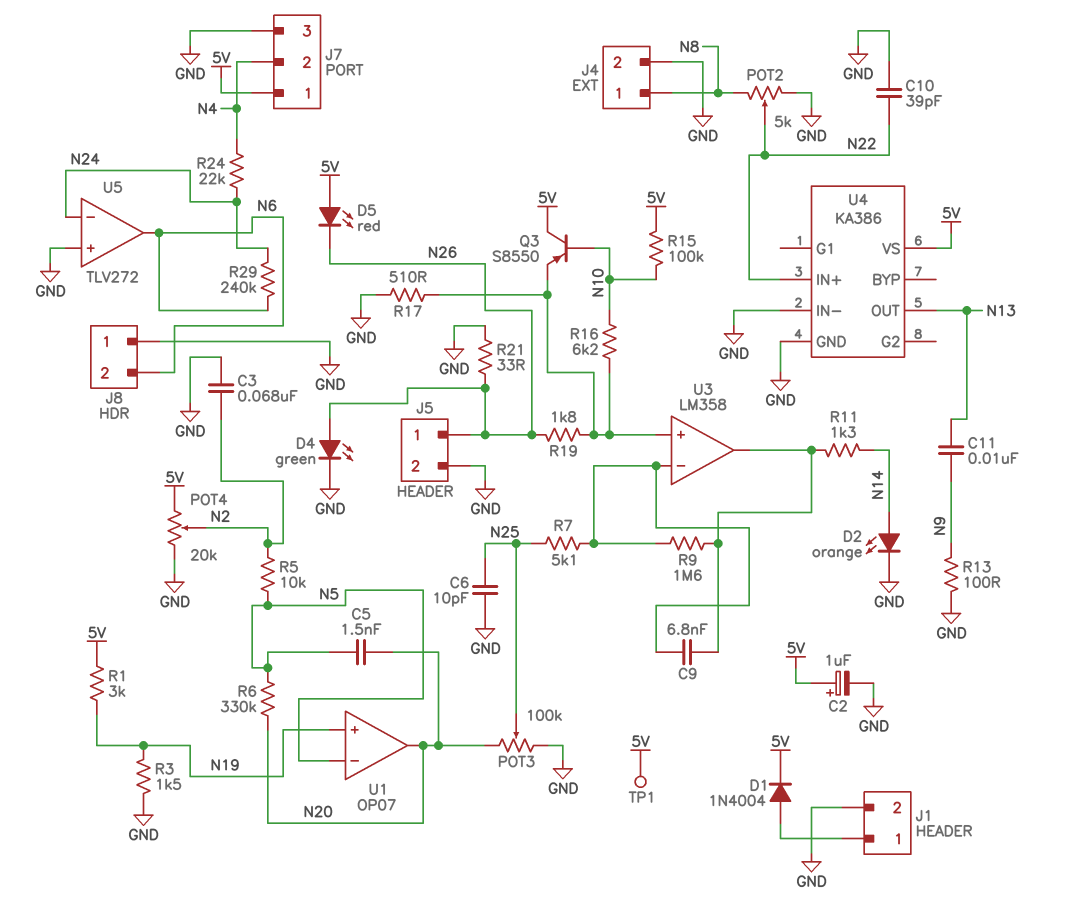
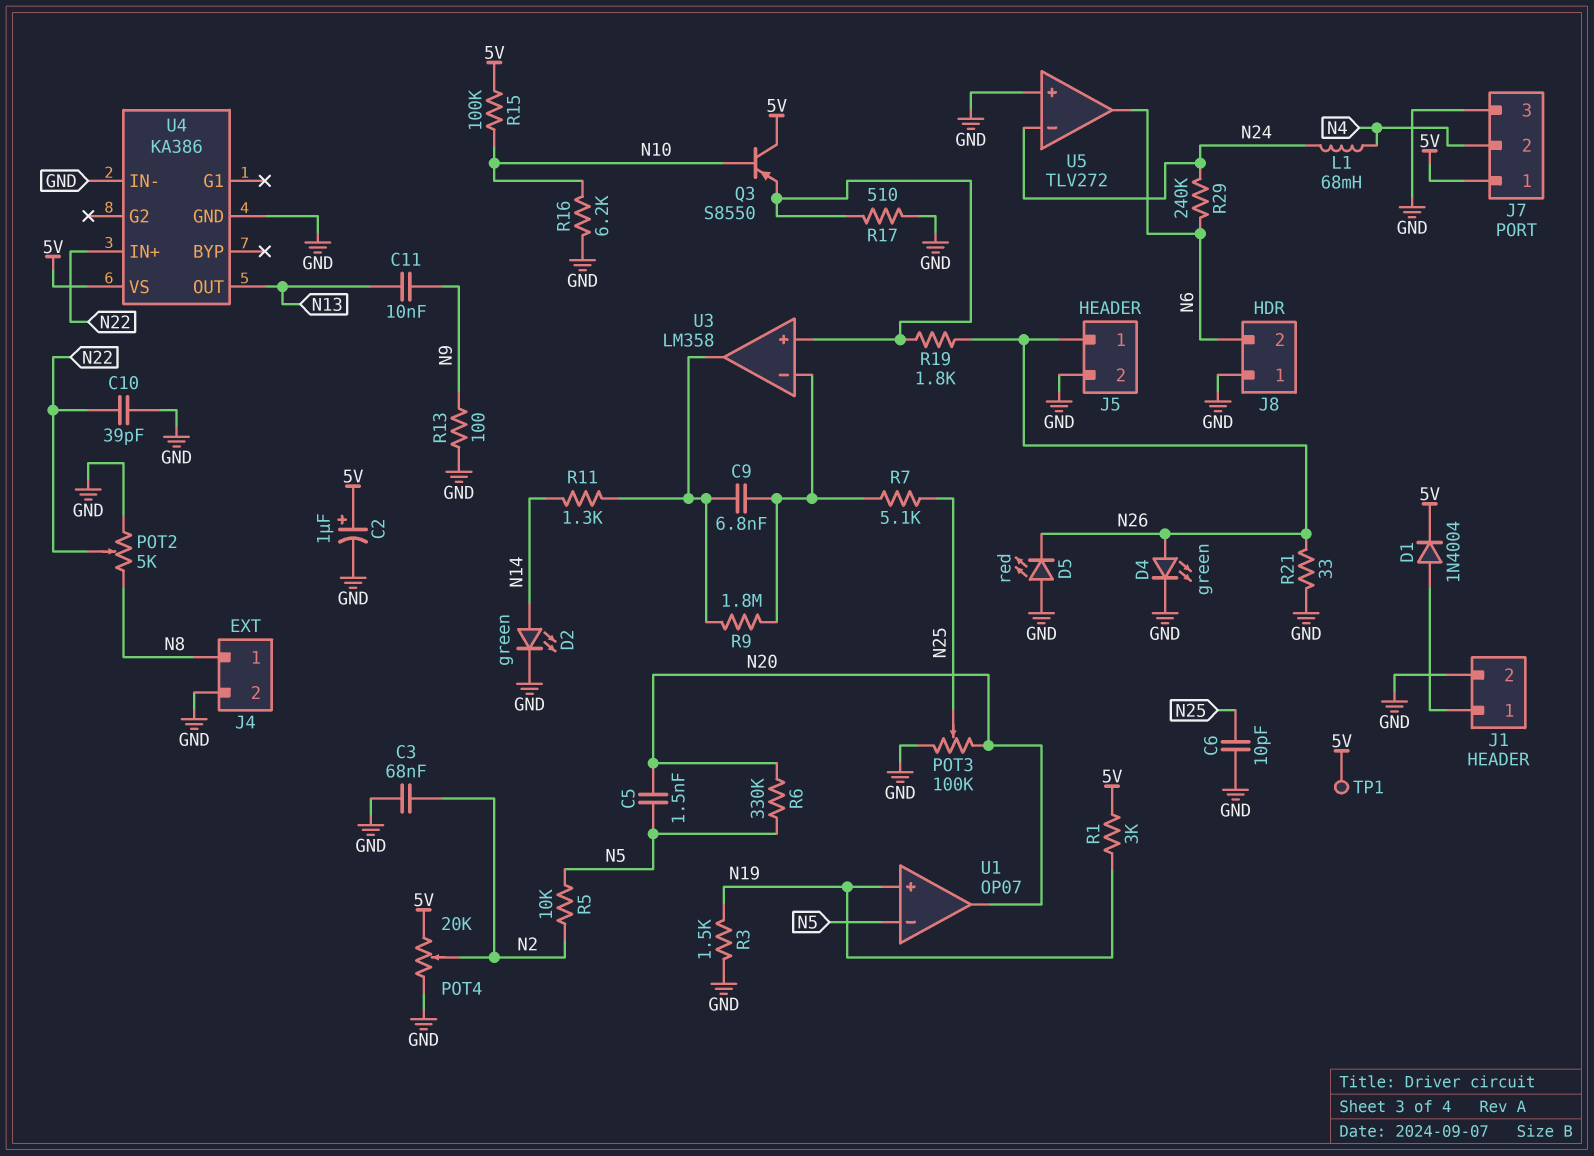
D2: LED orange (A N14, K GND) -> LED green (A N14, K GND)
D5: LED red (A 5V, K N26) -> LED red (A GND, K N26)
L1: none -> 68mH (N4, N24)
R9: 1.6M (U3/in-, U3/out) -> 1.8M (U3/in-, U3/out)
R16: 6.2k (N10, U3/in+) -> 6.2k (GND, N10)
R24: 22k (N4, N24) -> none

